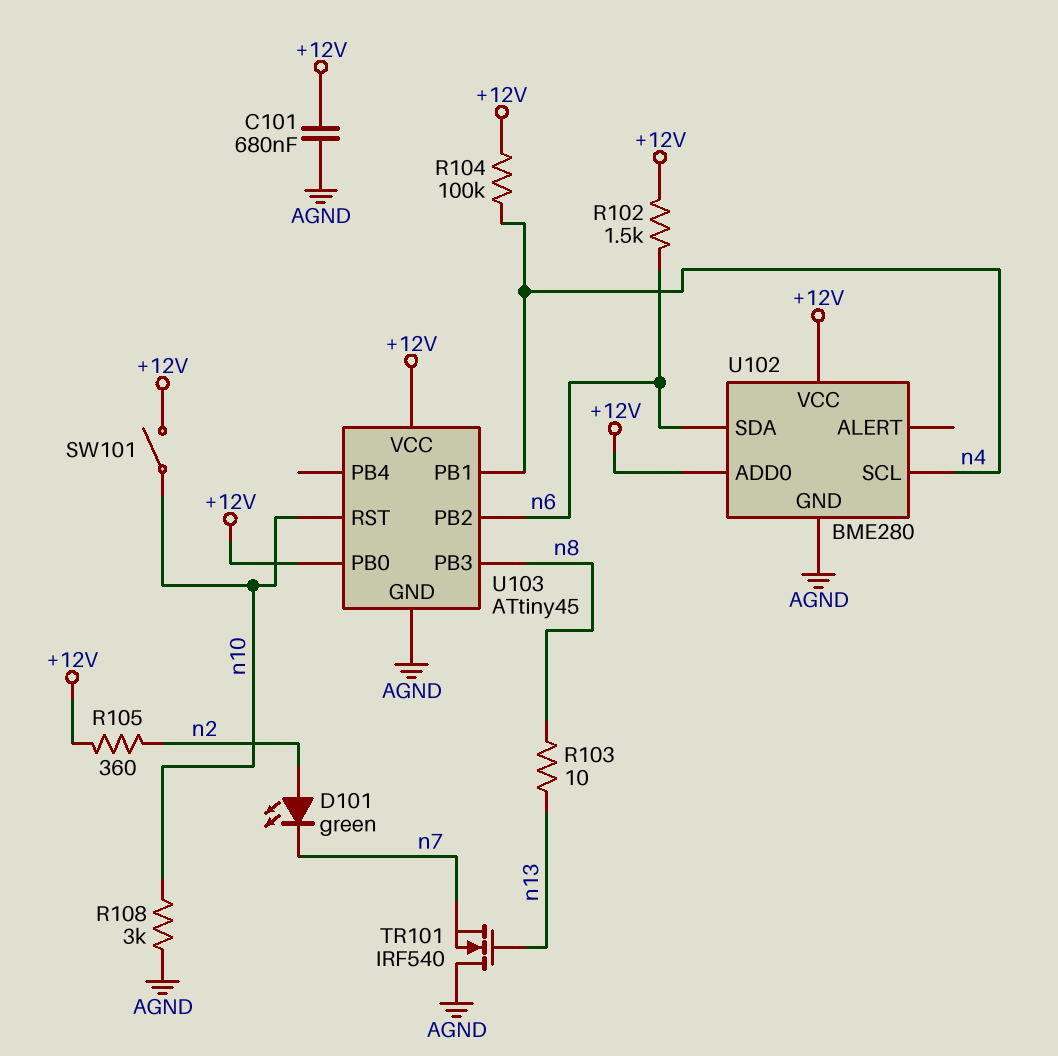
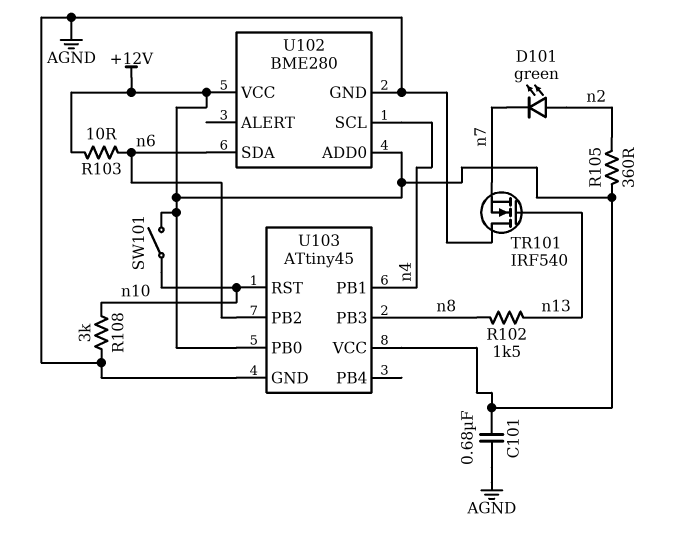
R102: 1.5k (+12V, n6) -> 1.5k (n8, n13)
R103: 10 (n8, n13) -> 10 (+12V, n6)
R104: 100k (+12V, n4) -> none

